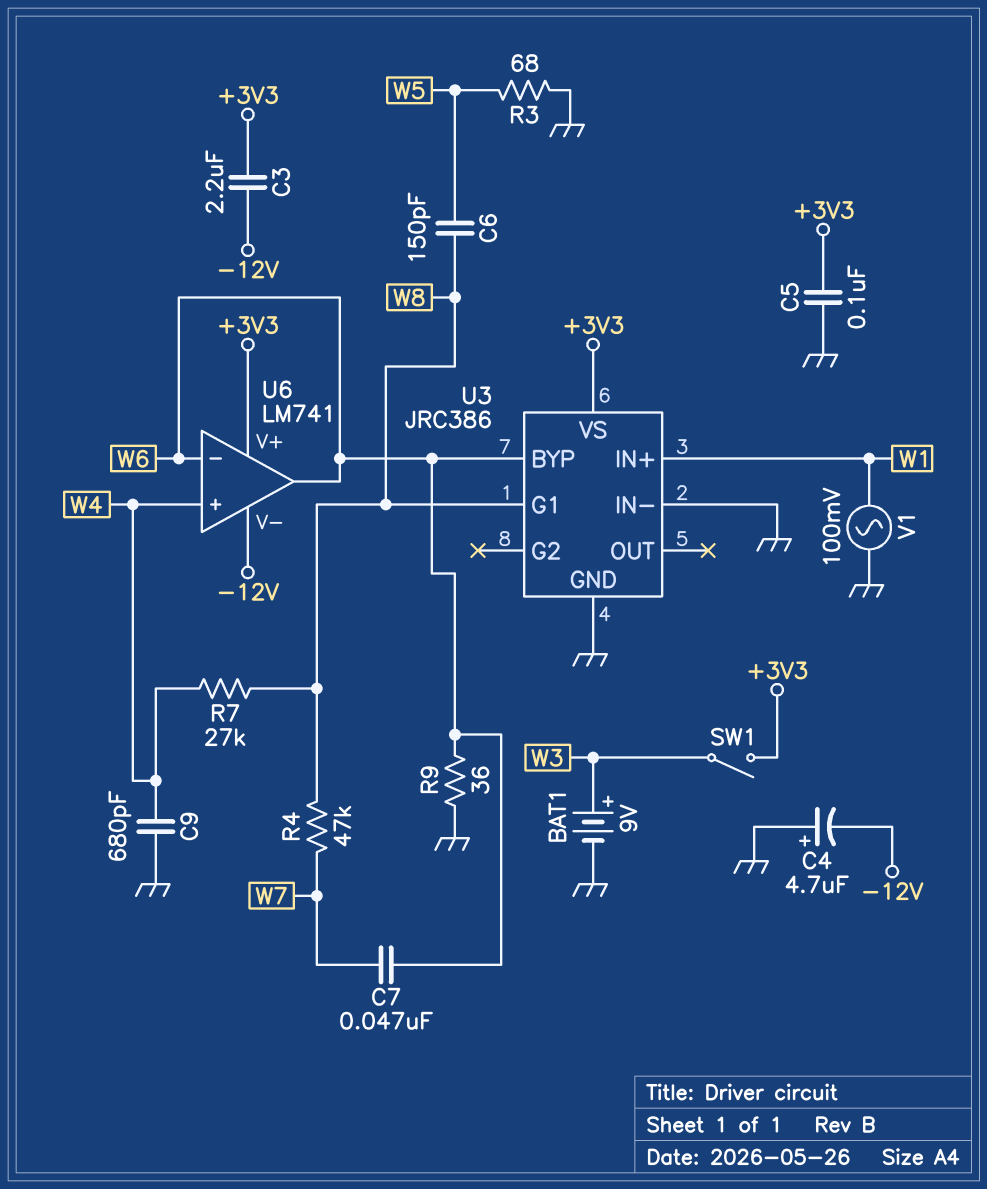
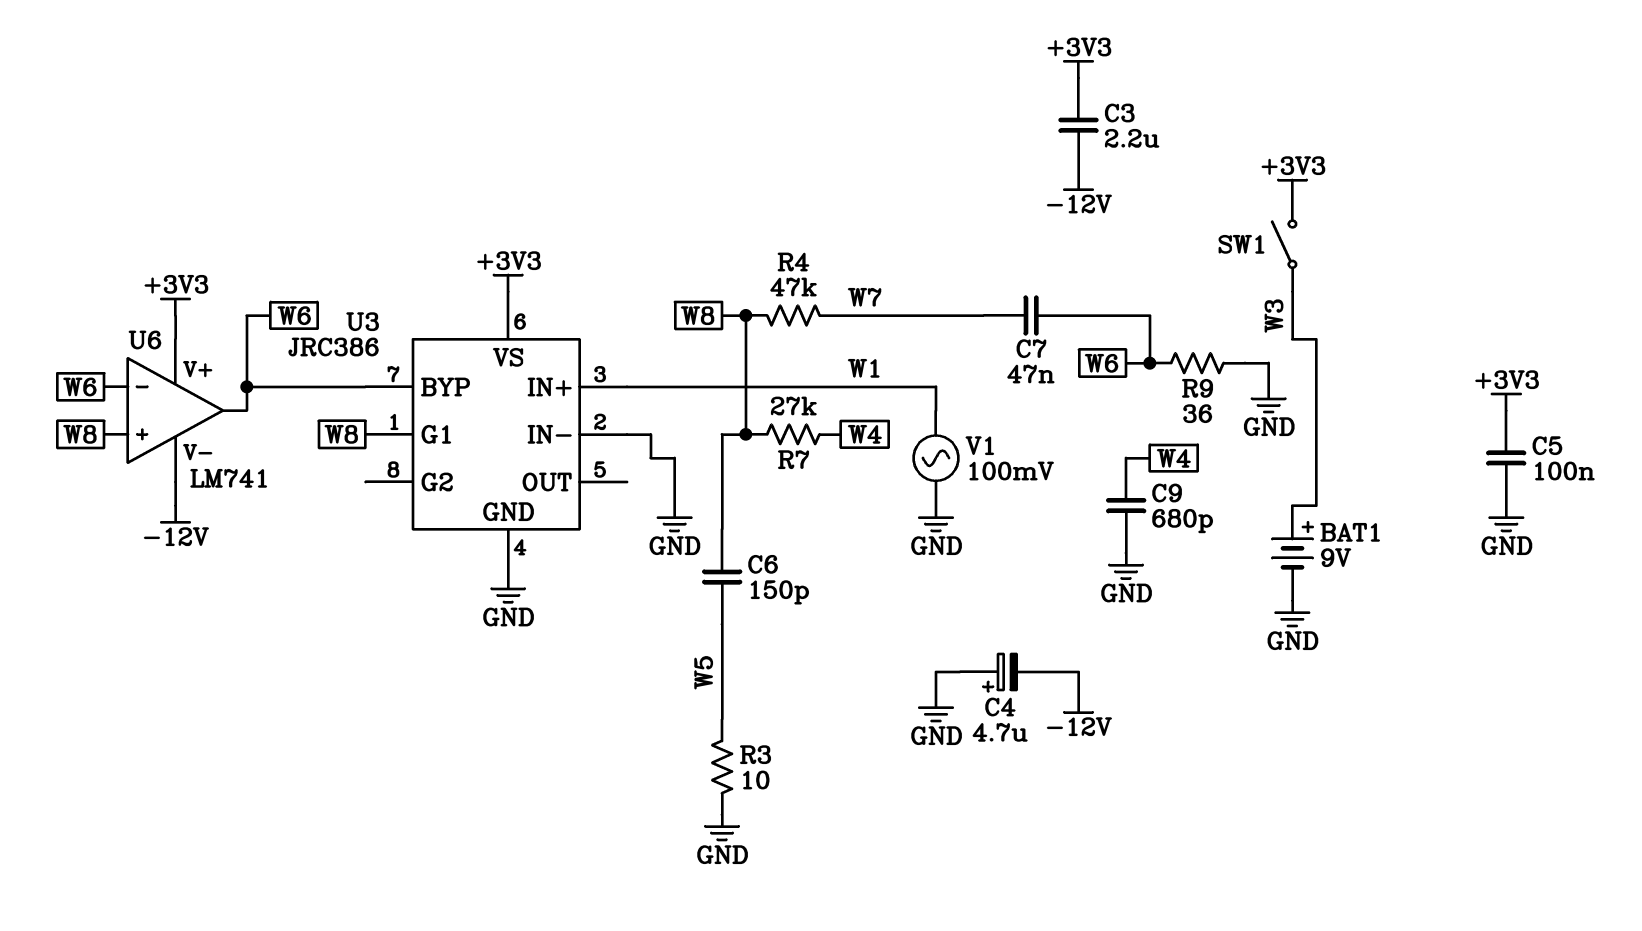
R3: 68 (GND, W5) -> 10 (GND, W5)
U6 pin in+: W4 -> W8

